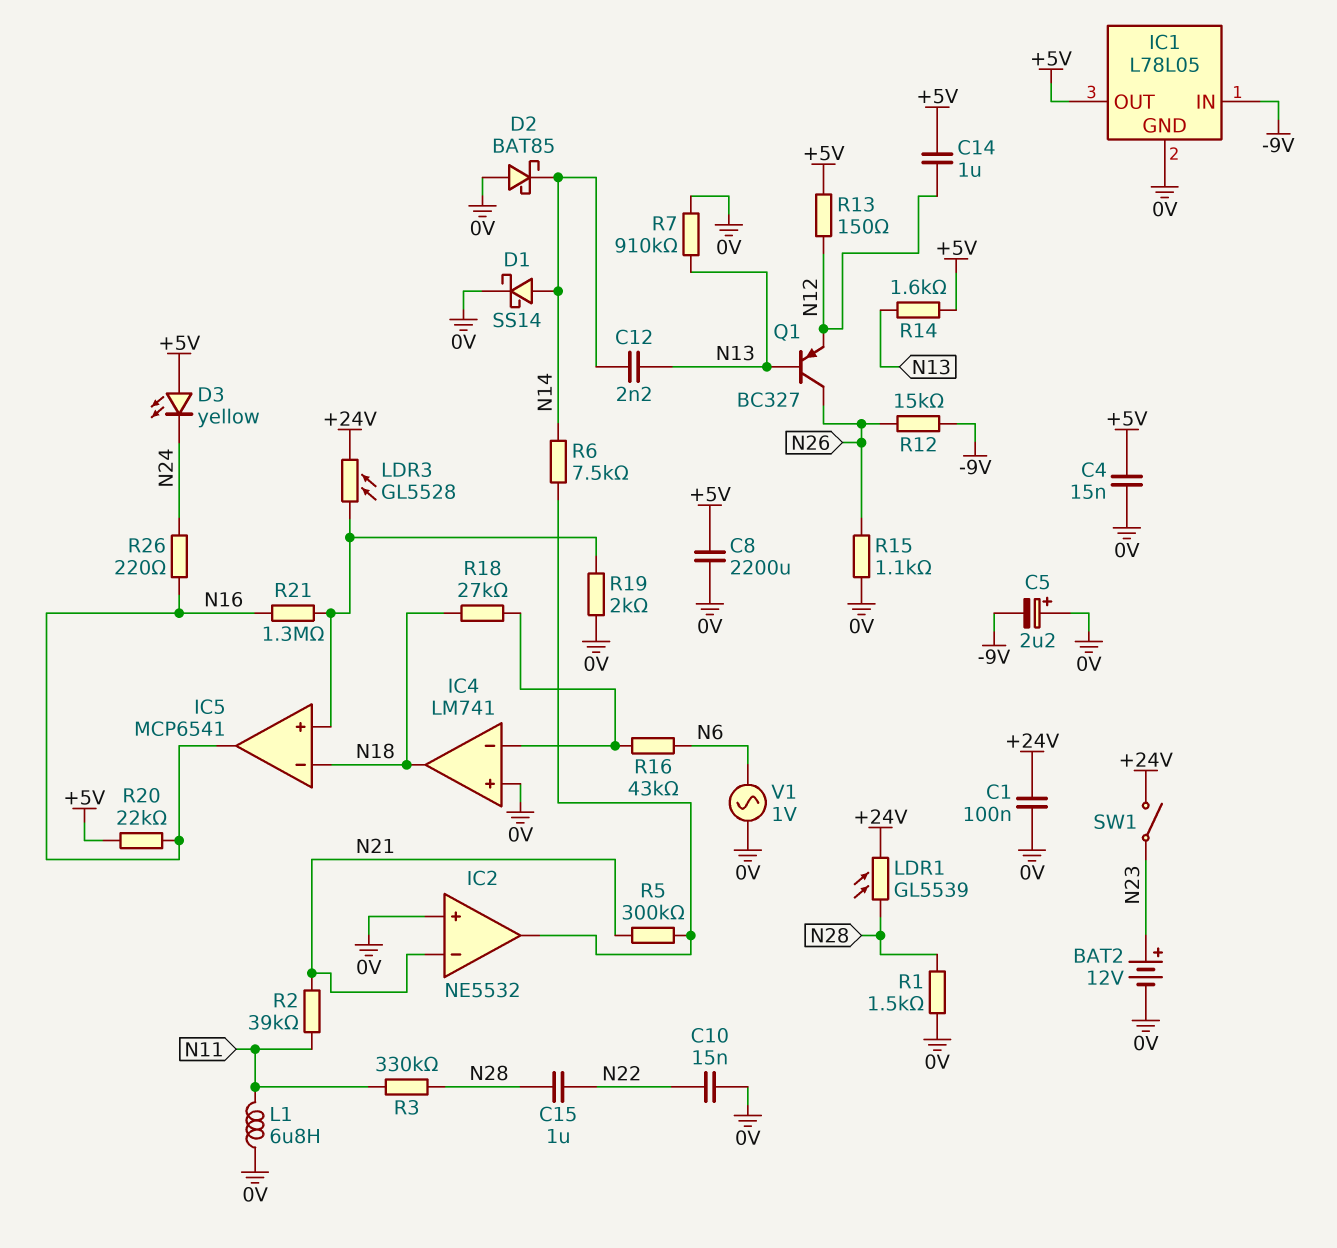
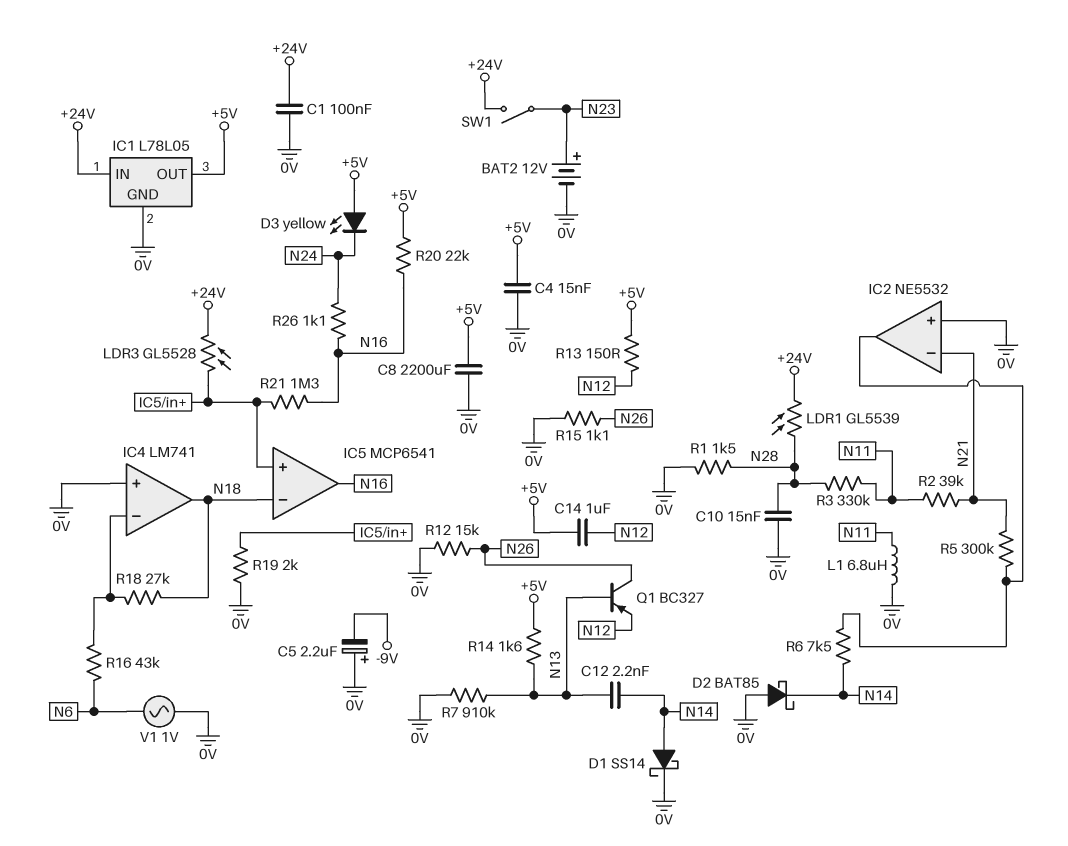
C10: 15nF (0V, N22) -> 15nF (0V, N28)
C15: 1uF (N22, N28) -> none
IC1 pin IN: -9V -> +24V
R12: 15k (-9V, N26) -> 15k (0V, N26)
R26: 220 (N16, N24) -> 1.1k (N16, N24)

